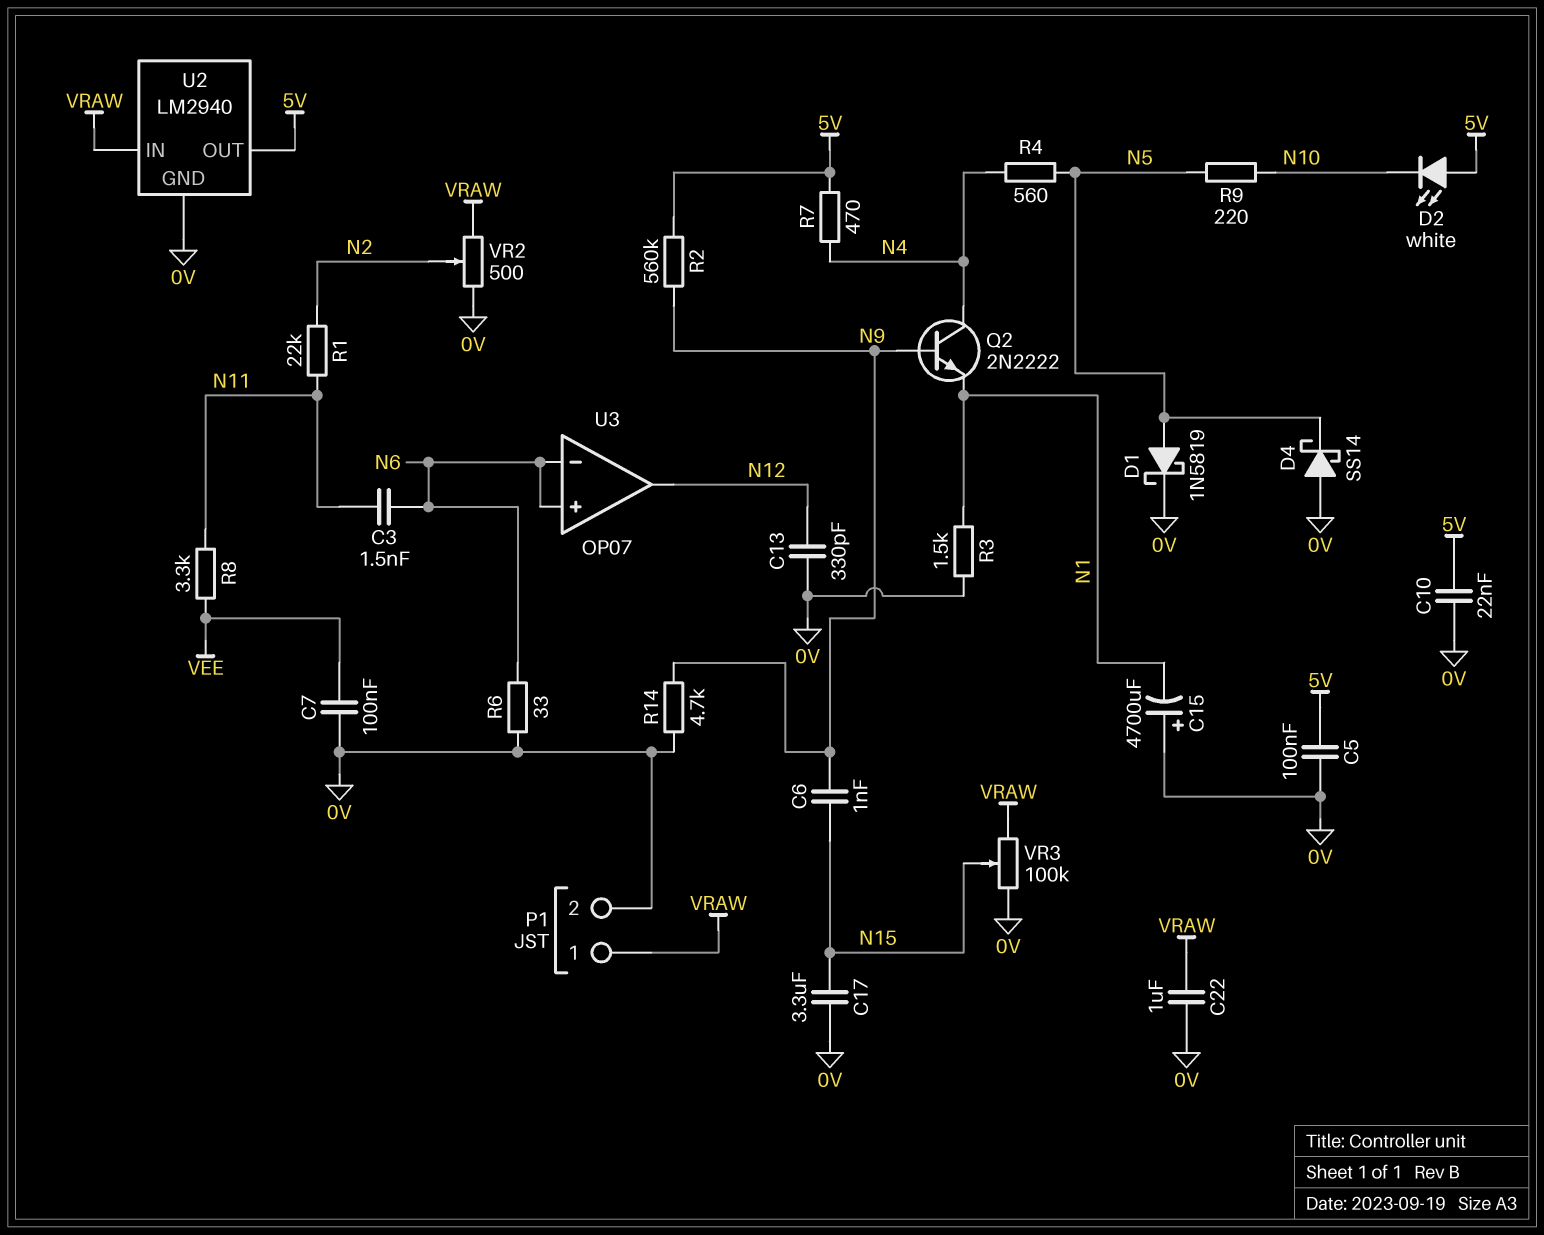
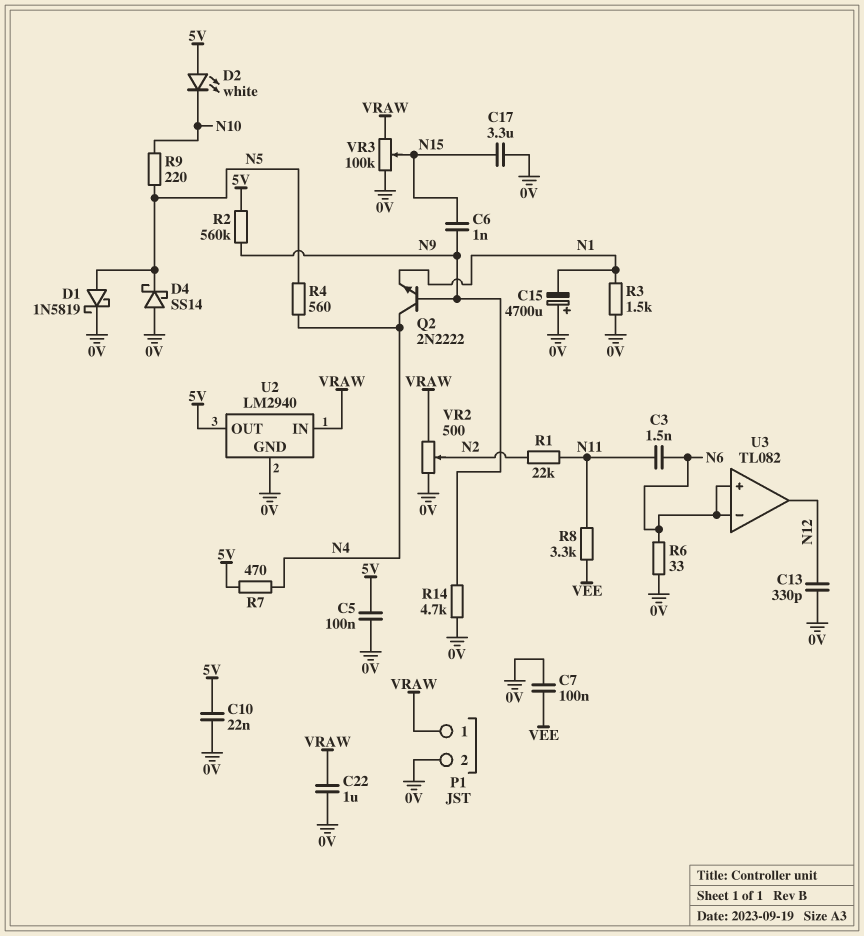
U3: OP07 -> TL082

